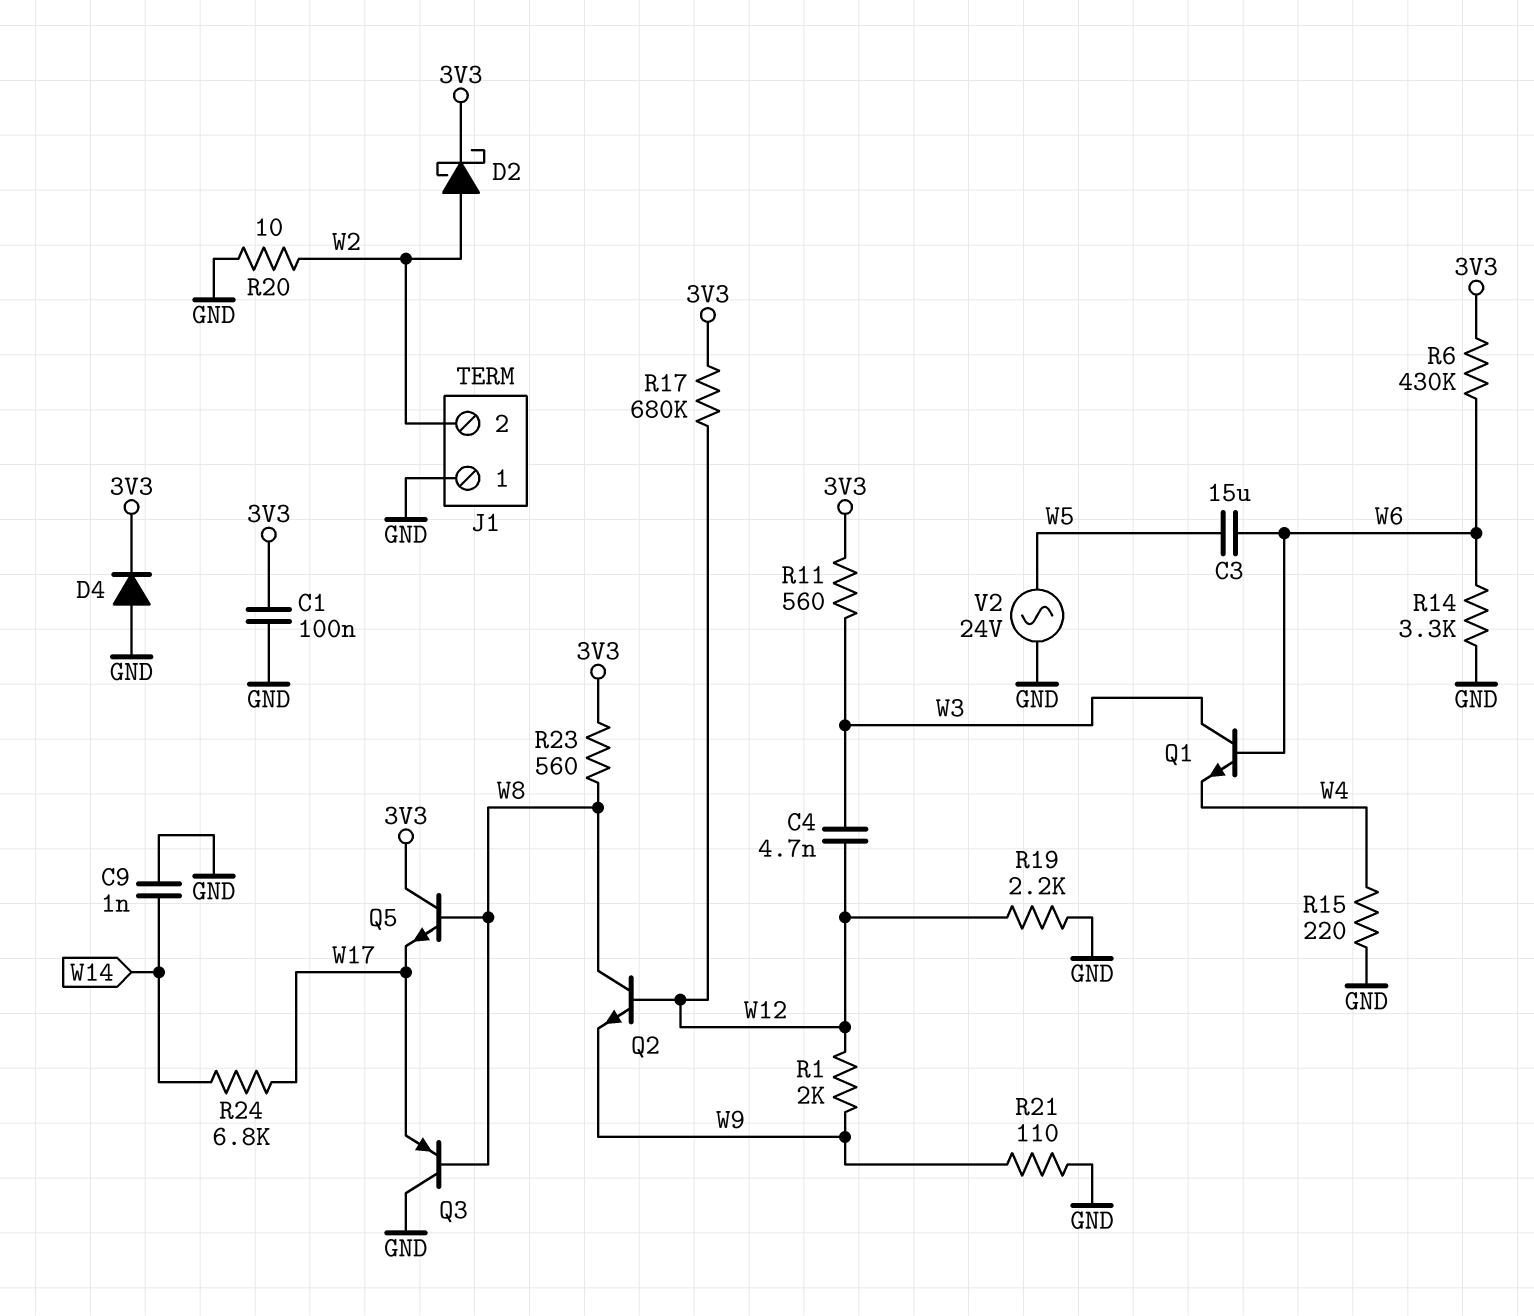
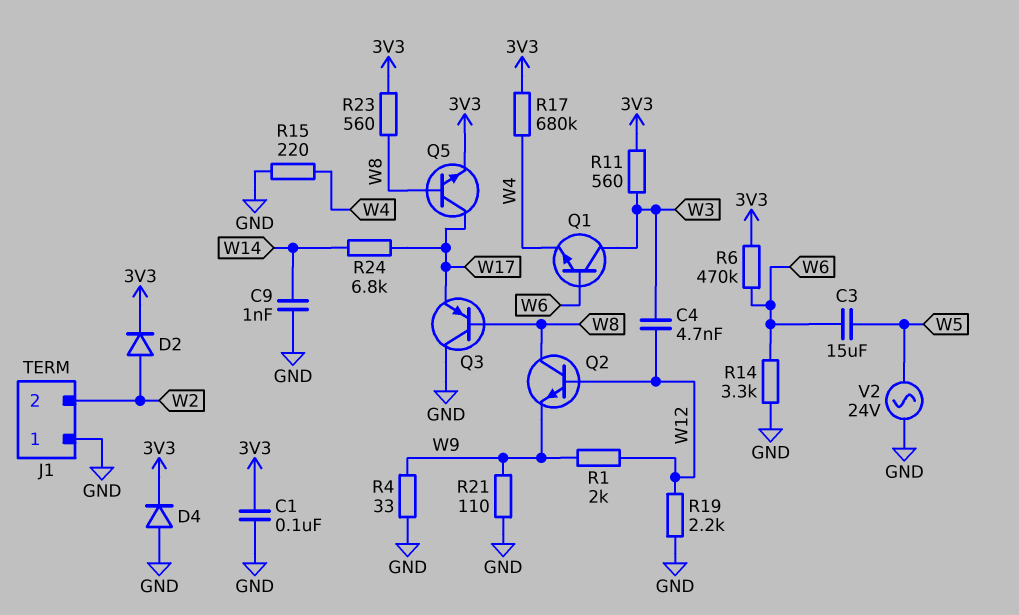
D2: schottky (A W2, K 3V3) -> diode (A W2, K 3V3)
Q5: NPN (B W8, C 3V3, E W17) -> NPN (B W8, C W17, E 3V3)
R4: none -> 33 (GND, W9)
R6: 430k (3V3, W6) -> 470k (3V3, W6)
R17: 680k (3V3, W12) -> 680k (3V3, W4)
R20: 10 (GND, W2) -> none

